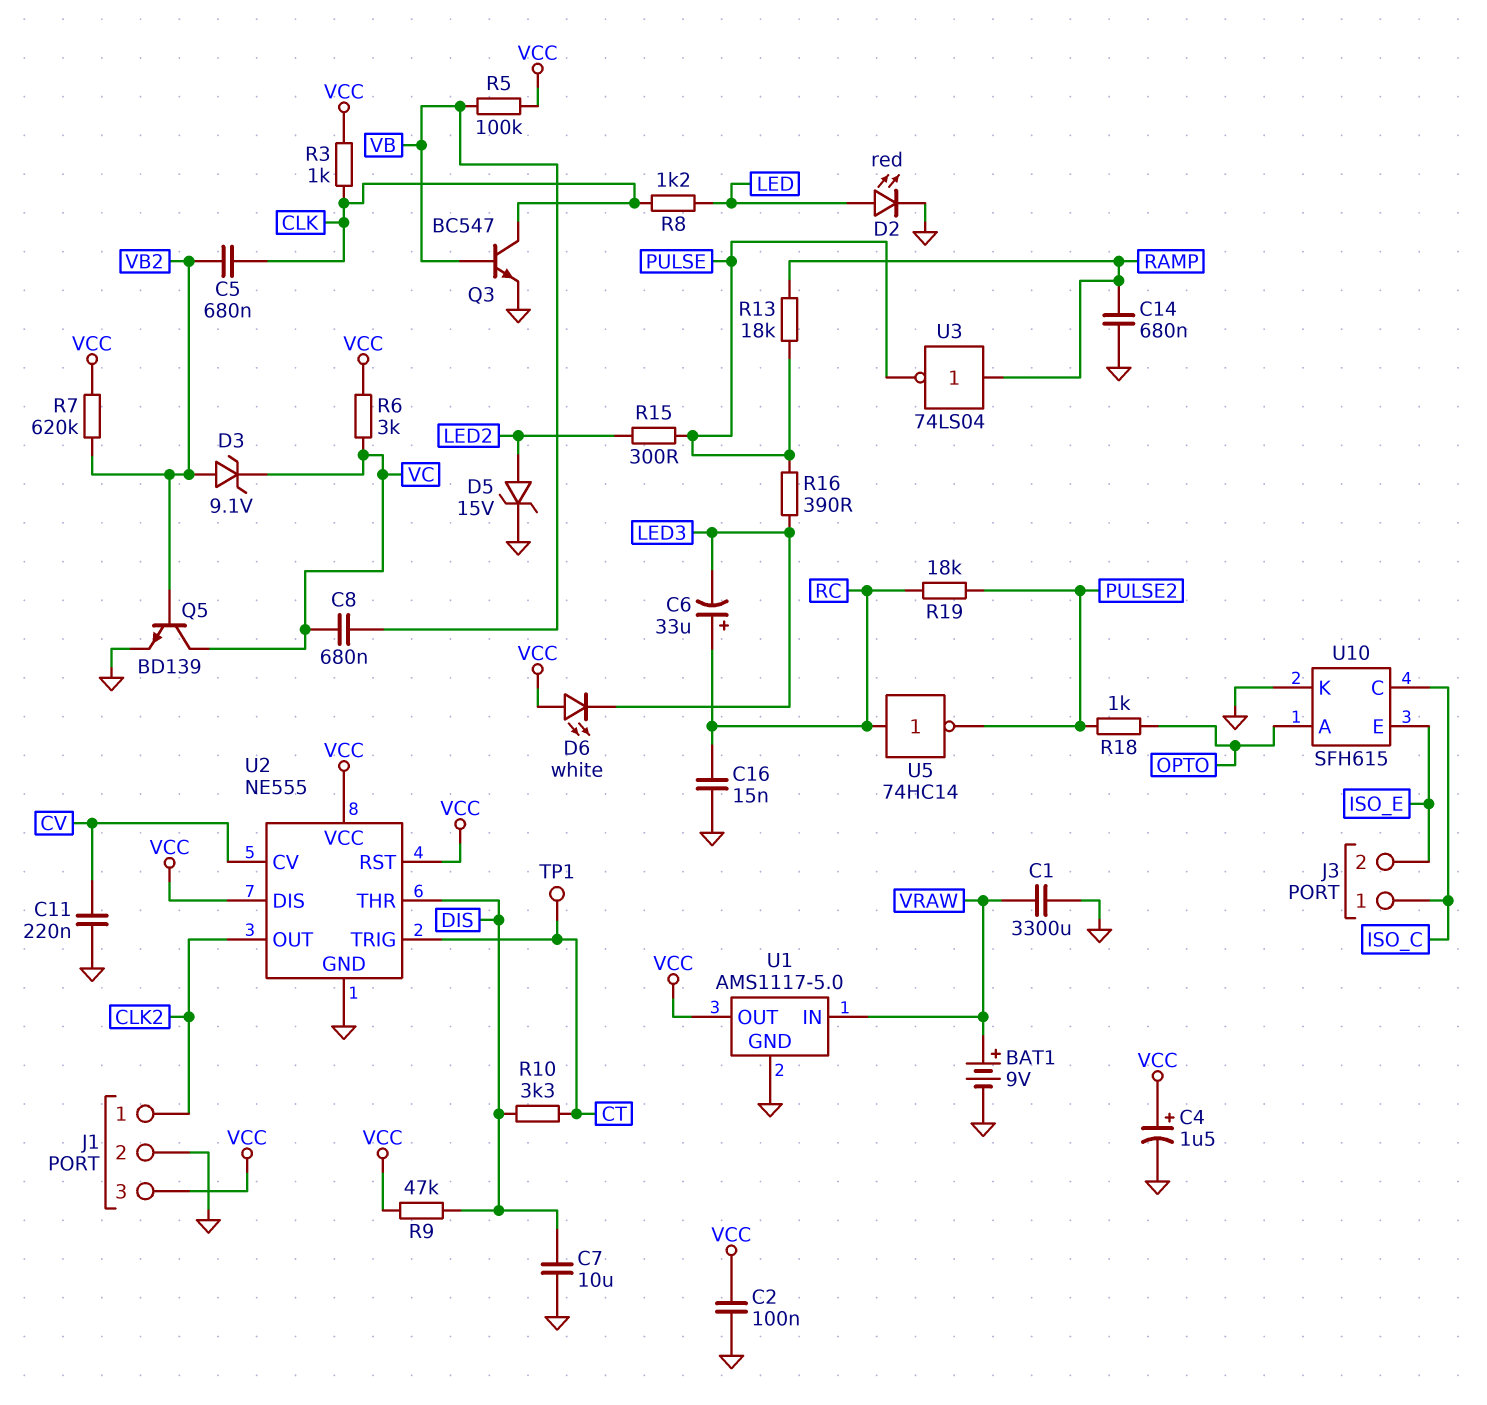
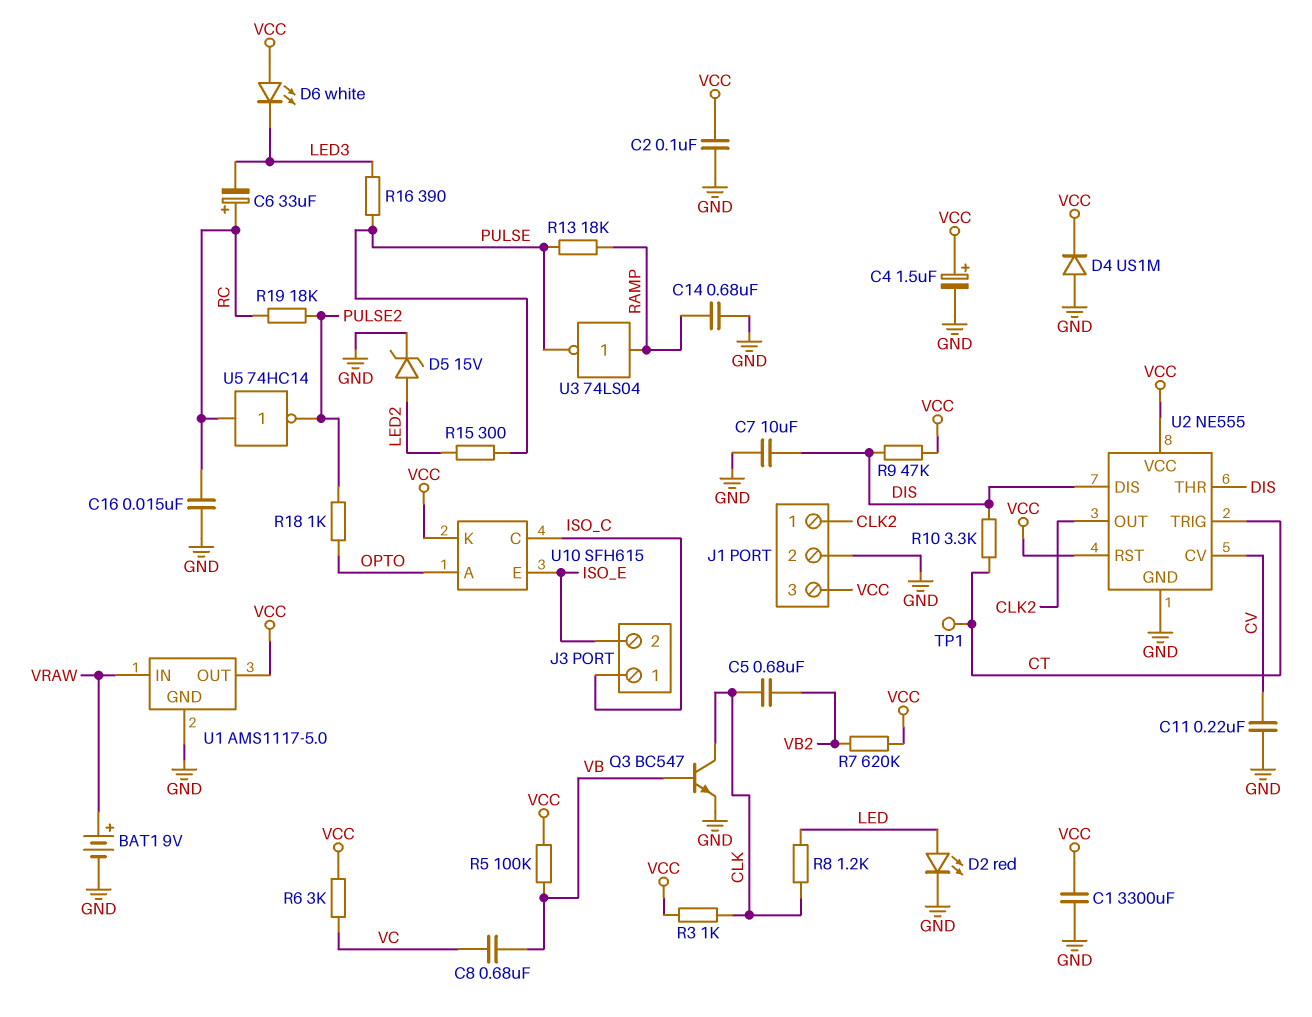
C1: 3300uF (GND, VRAW) -> 3300uF (GND, VCC)
D3: zener 9.1V (A VB2, K VC) -> none
D4: none -> diode US1M (A GND, K VCC)
Q5: NPN BD139 (B VB2, C VC, E GND) -> none
U2 pin DIS: VCC -> DIS
U10 pin K: GND -> VCC

